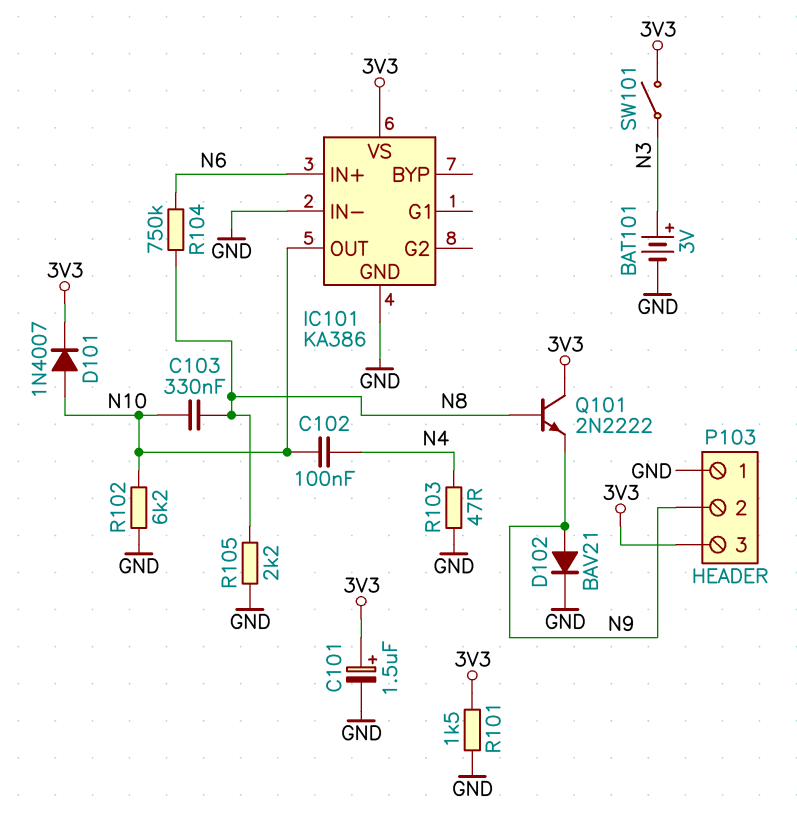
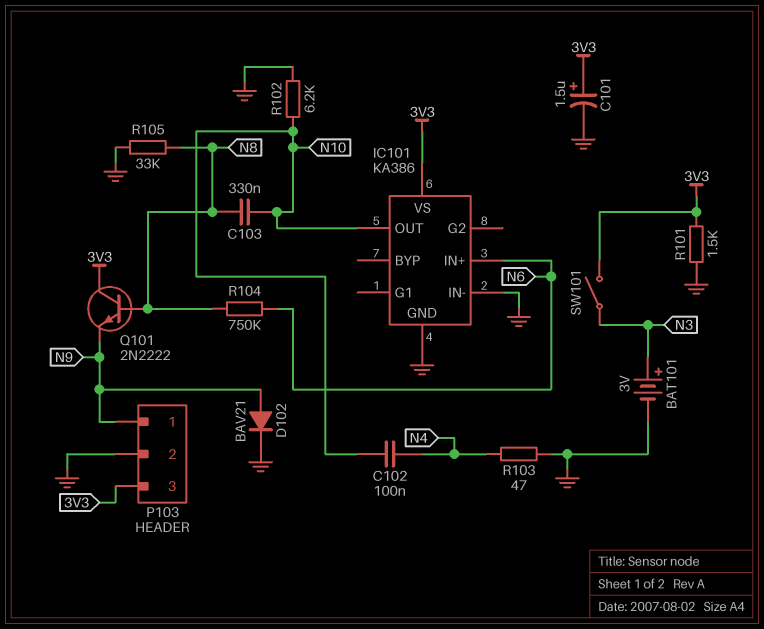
D101: diode 1N4007 (A N10, K 3V3) -> none
P103 pin 1: GND -> N9
P103 pin 2: N9 -> GND
R105: 2.2k (GND, N8) -> 33k (GND, N8)

